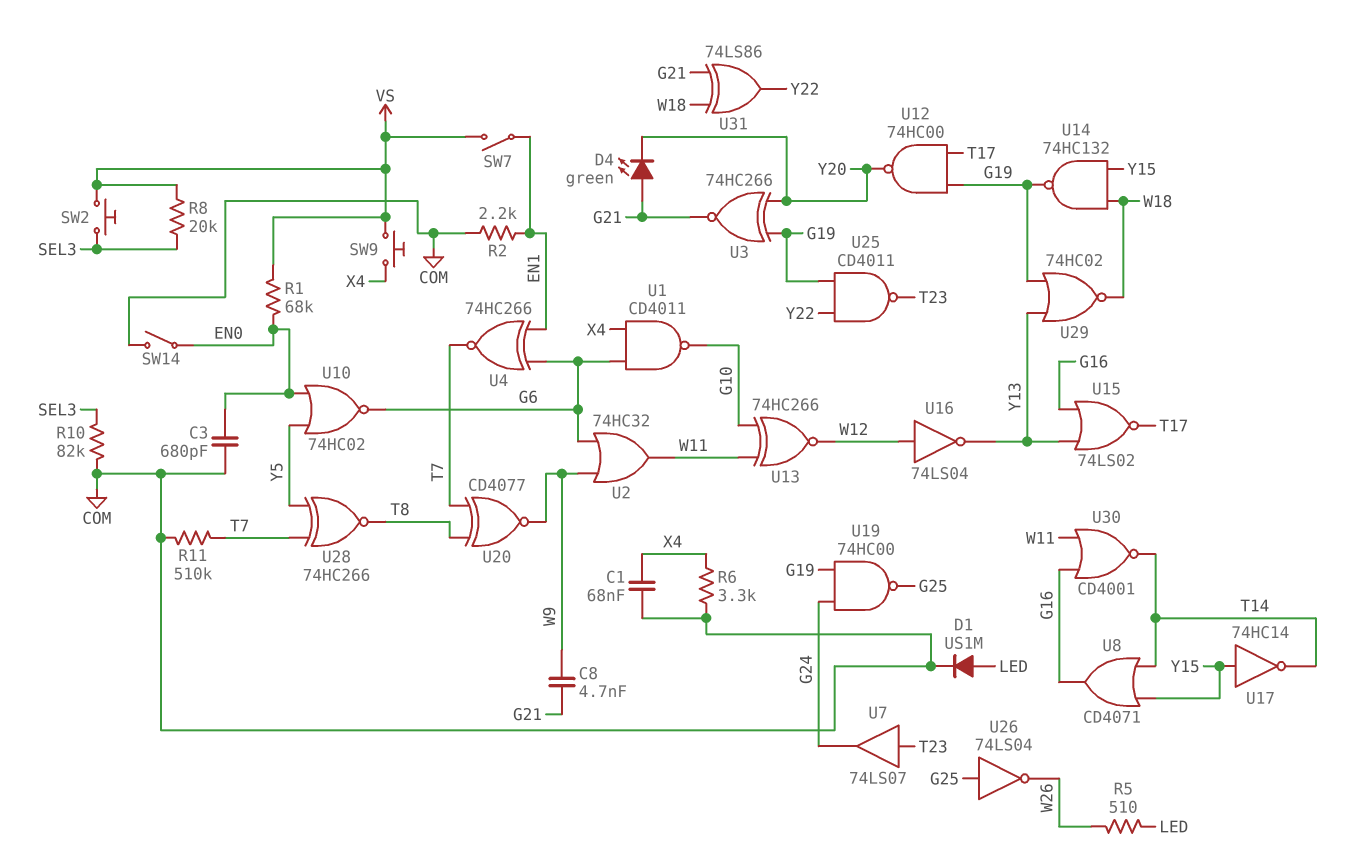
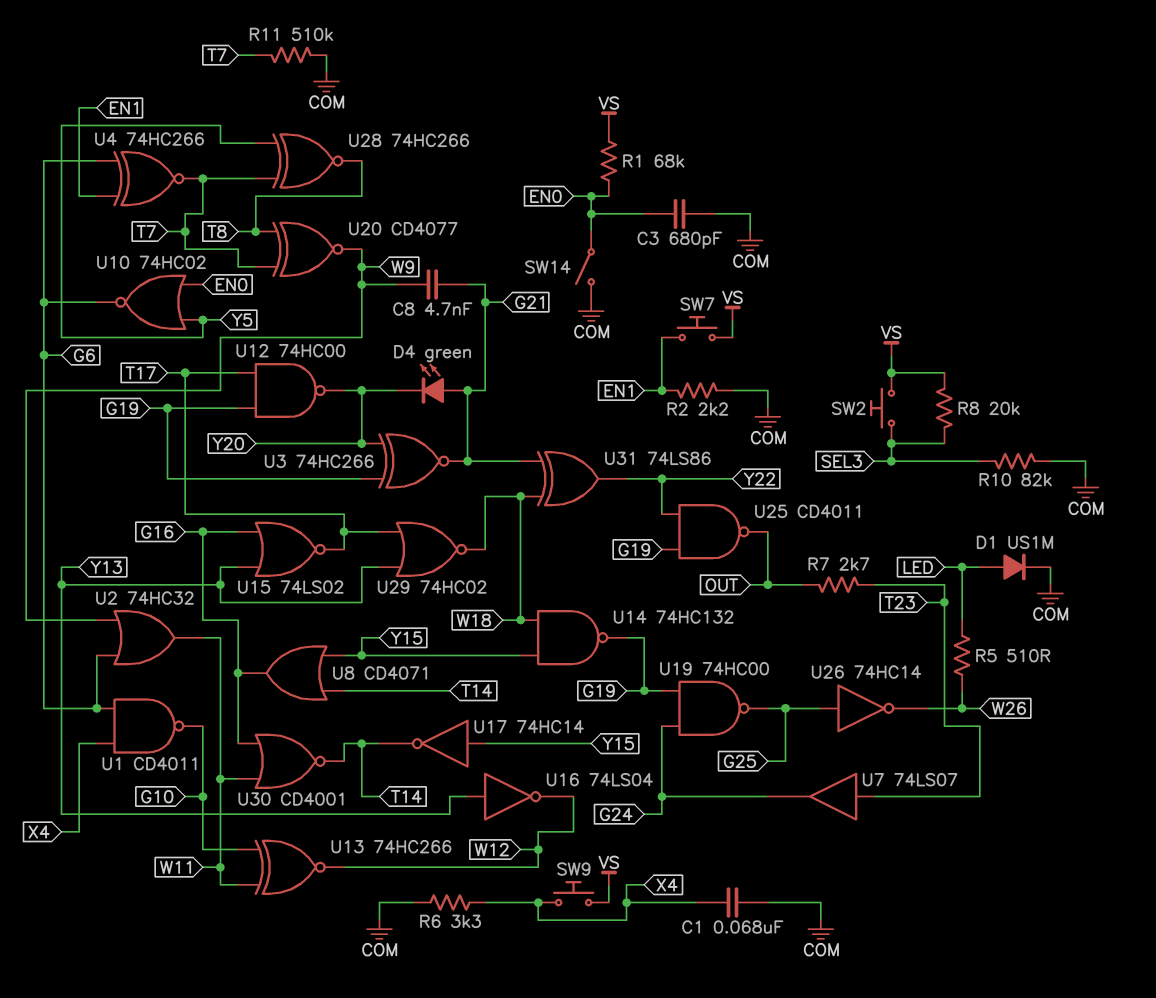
R7: none -> 2.7k (OUT, T23)
SW7: switch (EN1, VS) -> button (EN1, VS)
U16: NOT 74LS04 (in W12, out Y13) -> NOT 74LS04 (in Y13, out W12)
U25: NAND CD4011 (in G19, in Y22, out T23) -> NAND CD4011 (in G19, in Y22, out OUT)
U26: NOT 74LS04 (in G25, out W26) -> NOT 74HC14 (in G25, out W26)
U29: NOR 74HC02 (in G19, in Y13, out W18) -> NOR 74HC02 (in T17, in Y13, out W18)

